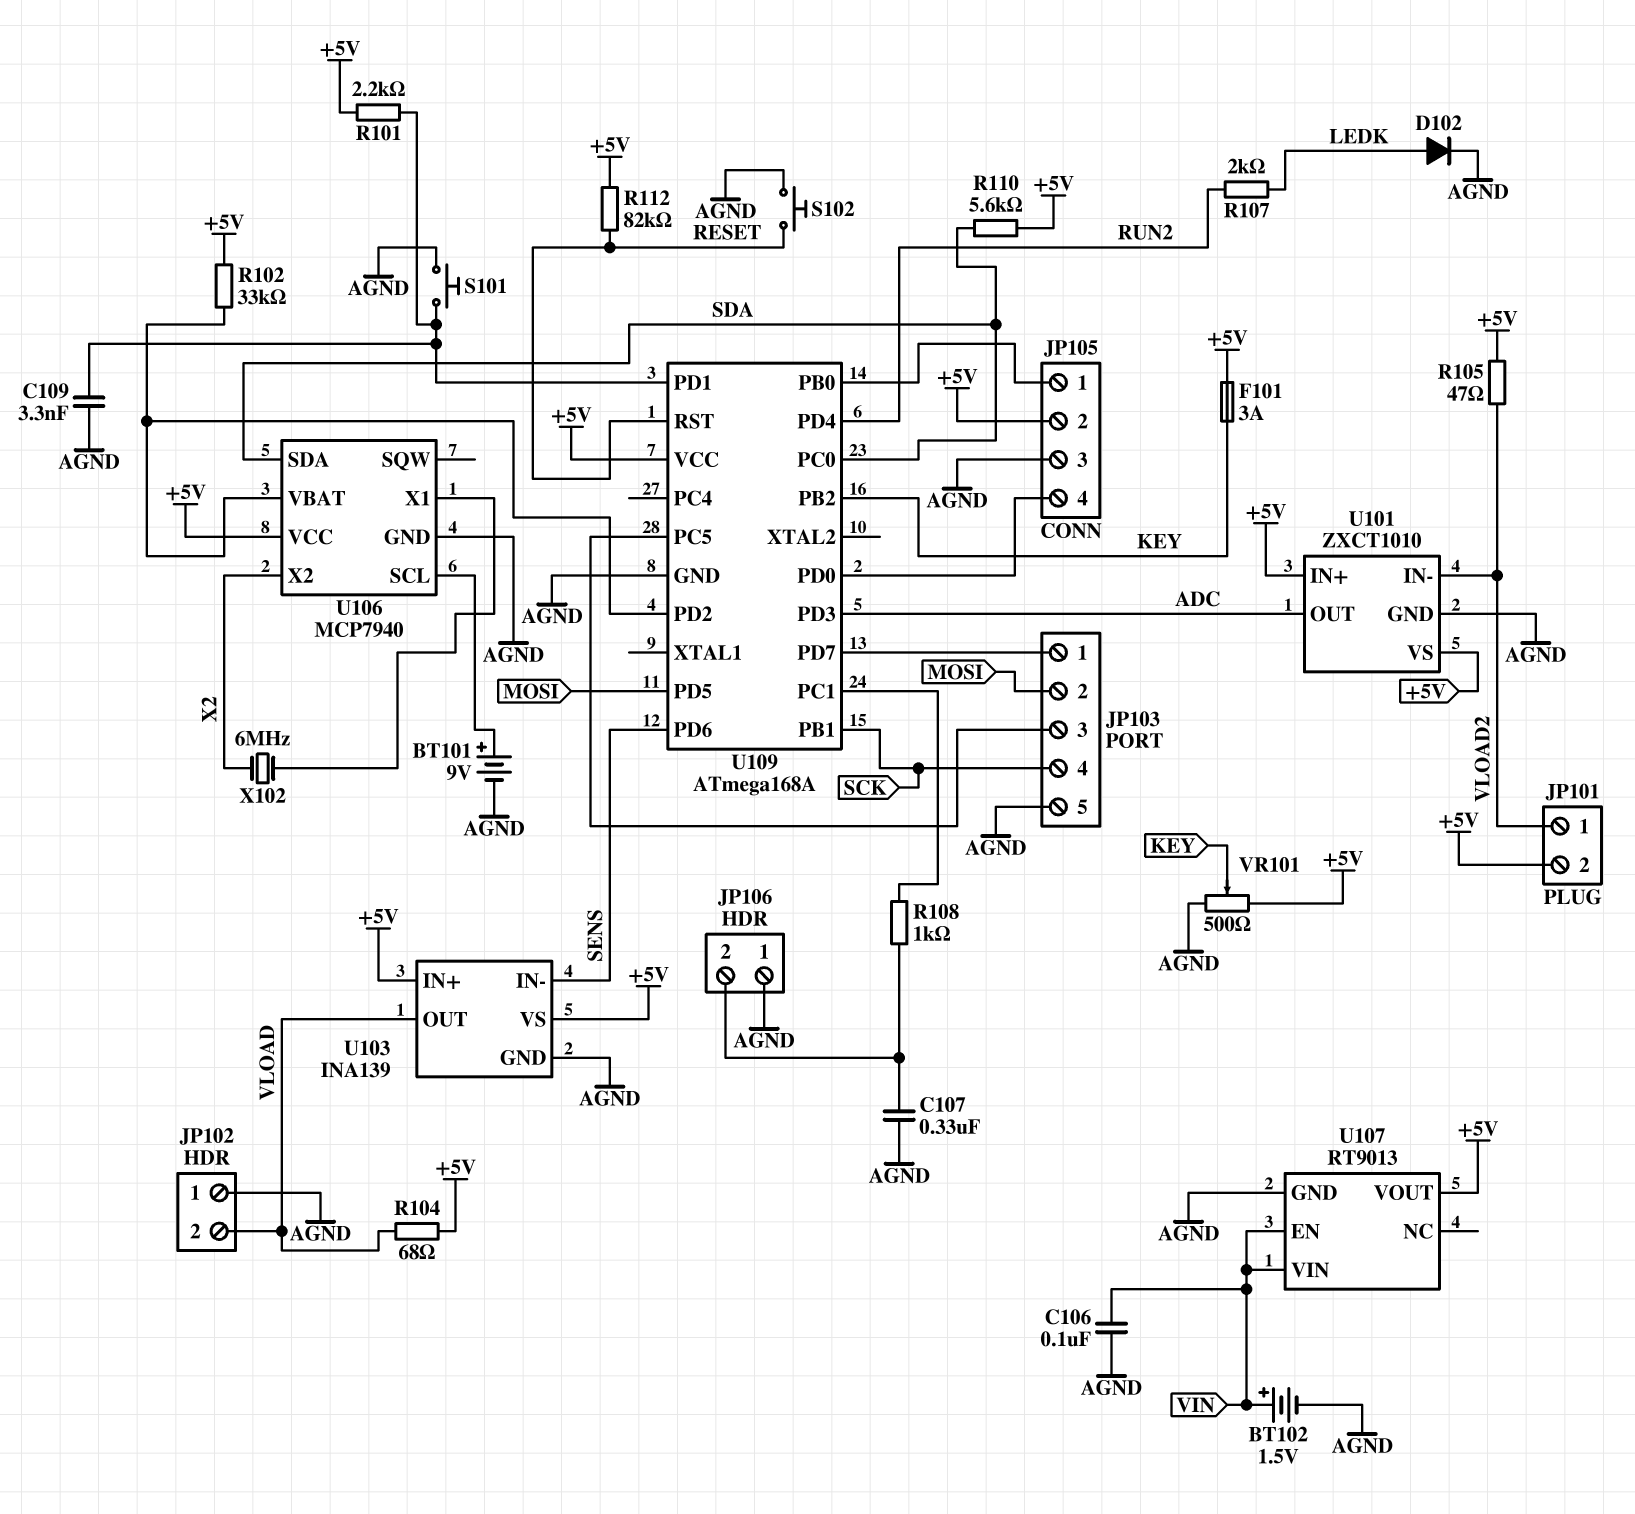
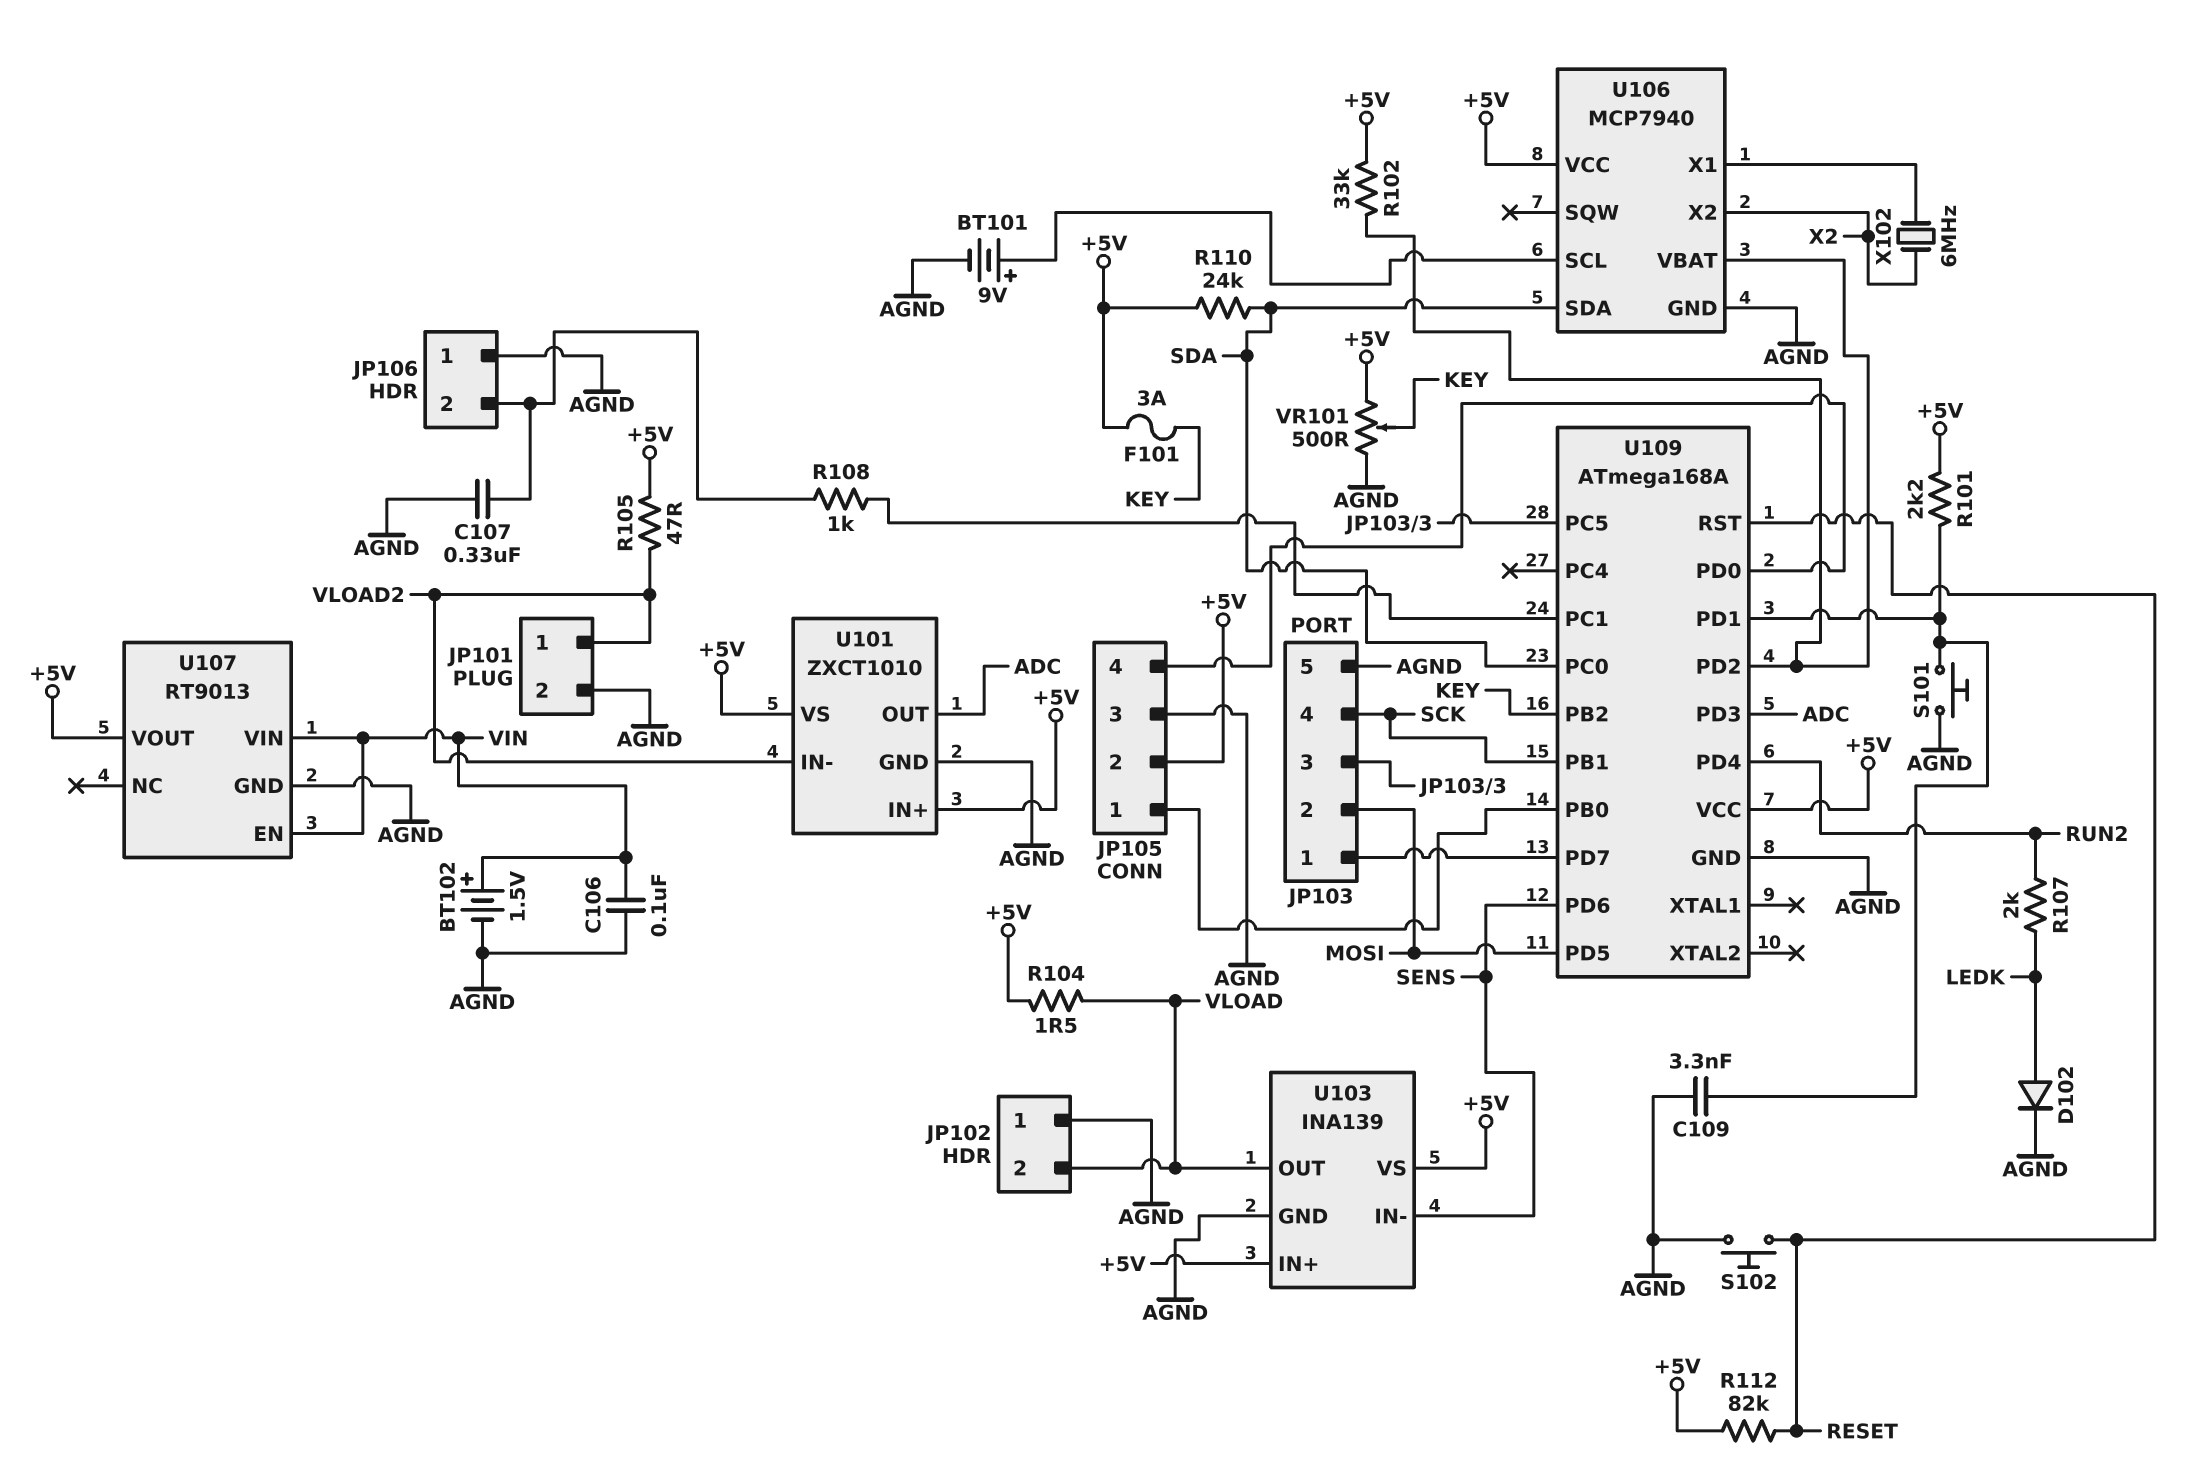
JP101 pin 2: +5V -> AGND
R104: 68 (+5V, VLOAD) -> 1.5 (+5V, VLOAD)
R110: 5.6k (+5V, SDA) -> 24k (+5V, SDA)

